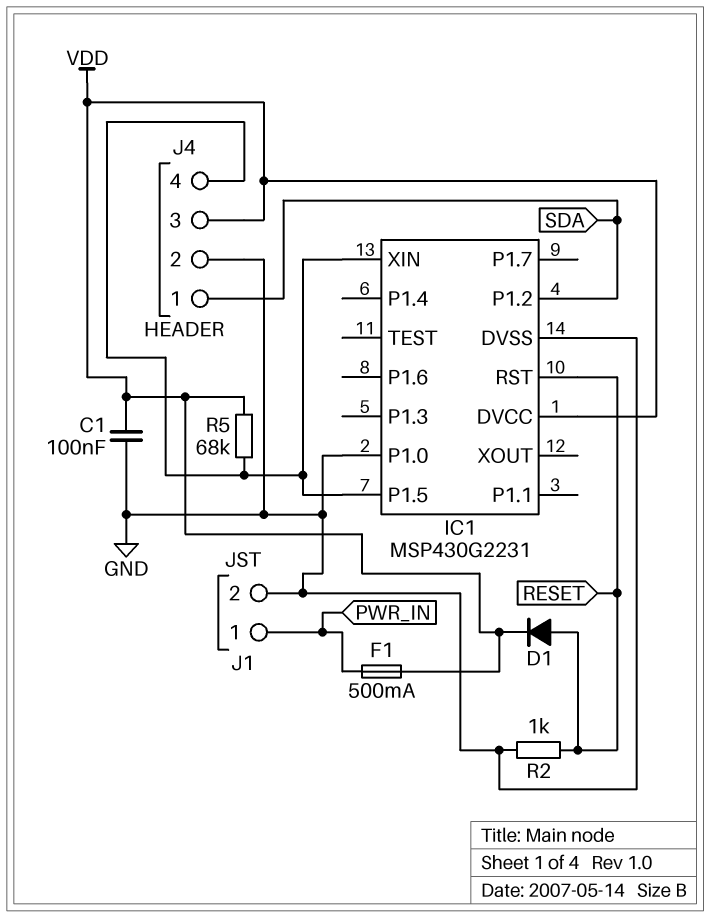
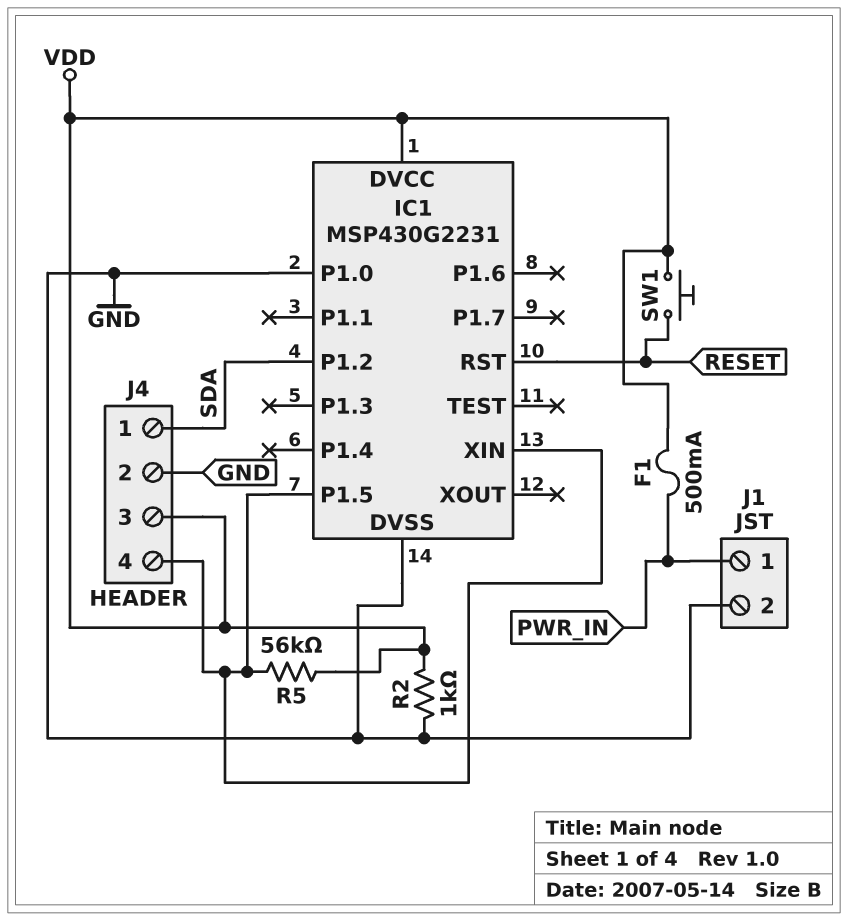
C1: 100nF (GND, VDD) -> none
D1: diode (A RESET, K VDD) -> none
R2: 1k (GND, RESET) -> 1k (GND, VDD)
R5: 68k (IC1/P1.5, VDD) -> 56k (IC1/P1.5, VDD)
SW1: none -> button (RESET, VDD)

